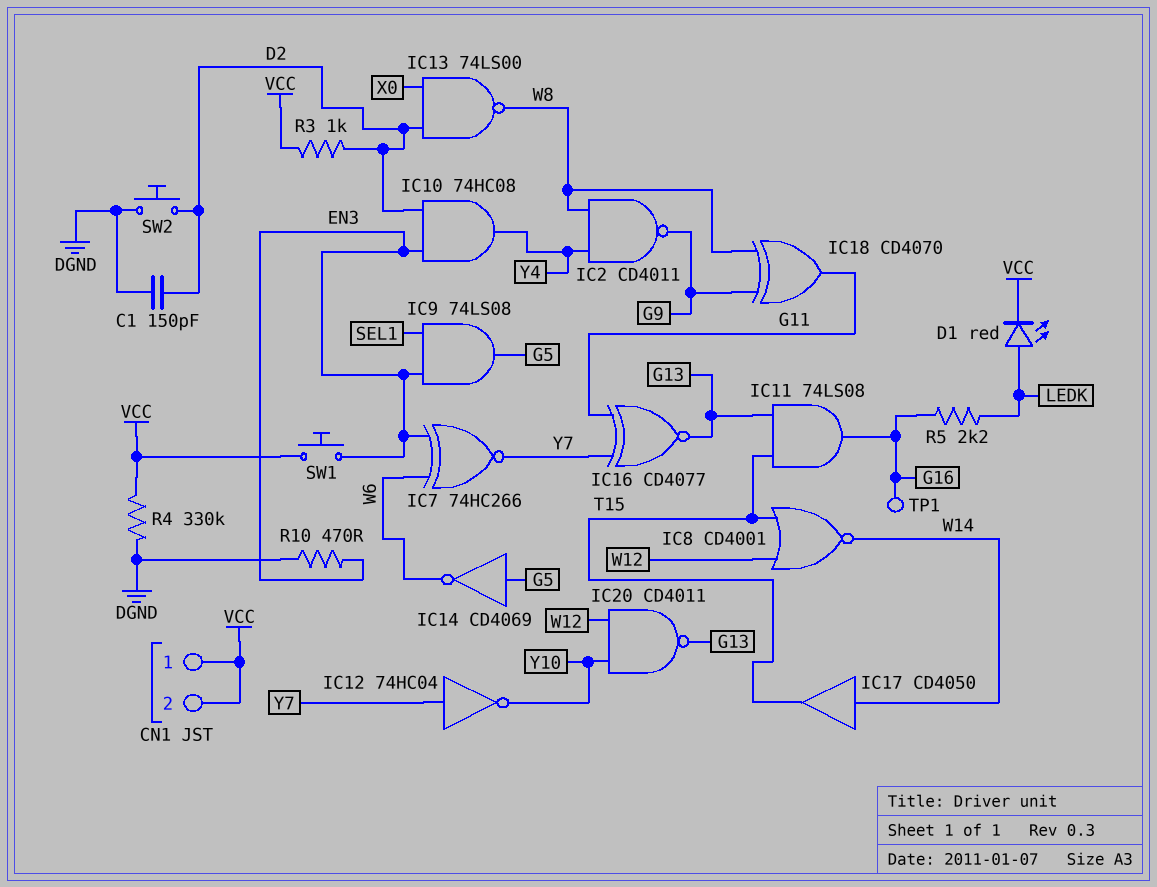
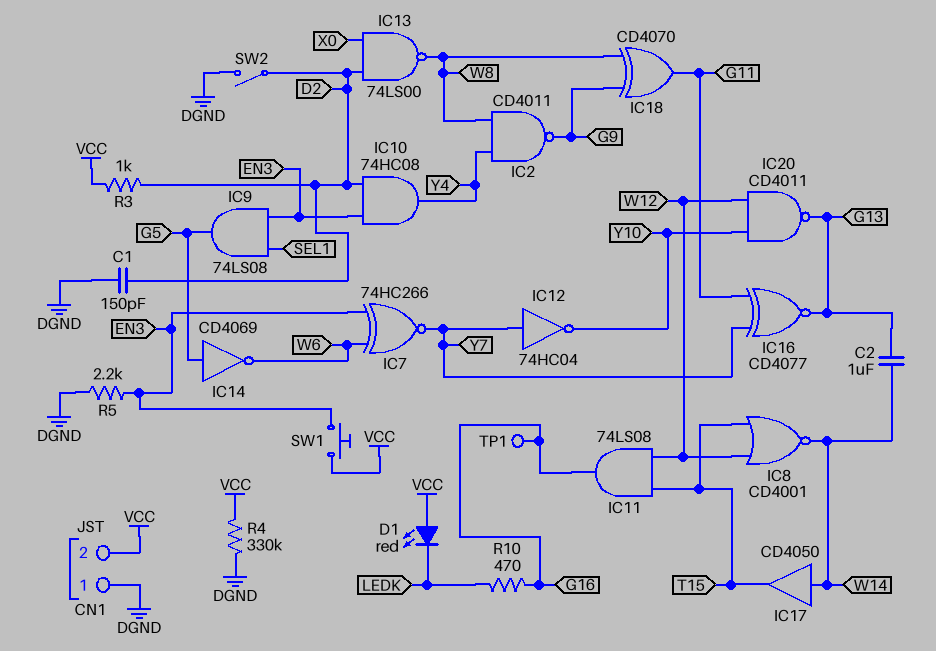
C2: none -> 1uF (G13, W14)
CN1 pin 1: VCC -> DGND
D1: LED red (A LEDK, K VCC) -> LED red (A VCC, K LEDK)
IC11: AND 74LS08 (in G13, in T15, out G16) -> AND 74LS08 (in T15, in W12, out G16)
R5: 2.2k (G16, LEDK) -> 2.2k (DGND, EN3)
R10: 470 (DGND, EN3) -> 470 (G16, LEDK)
SW2: button (D2, DGND) -> switch (D2, DGND)

